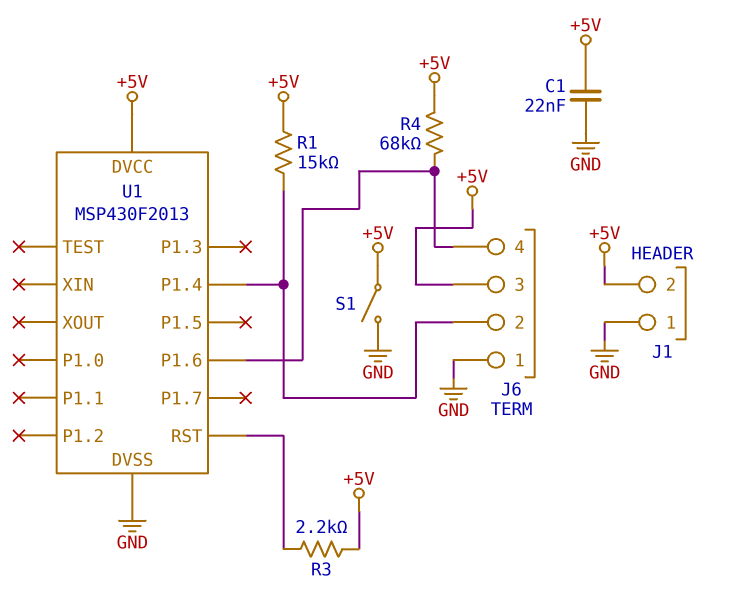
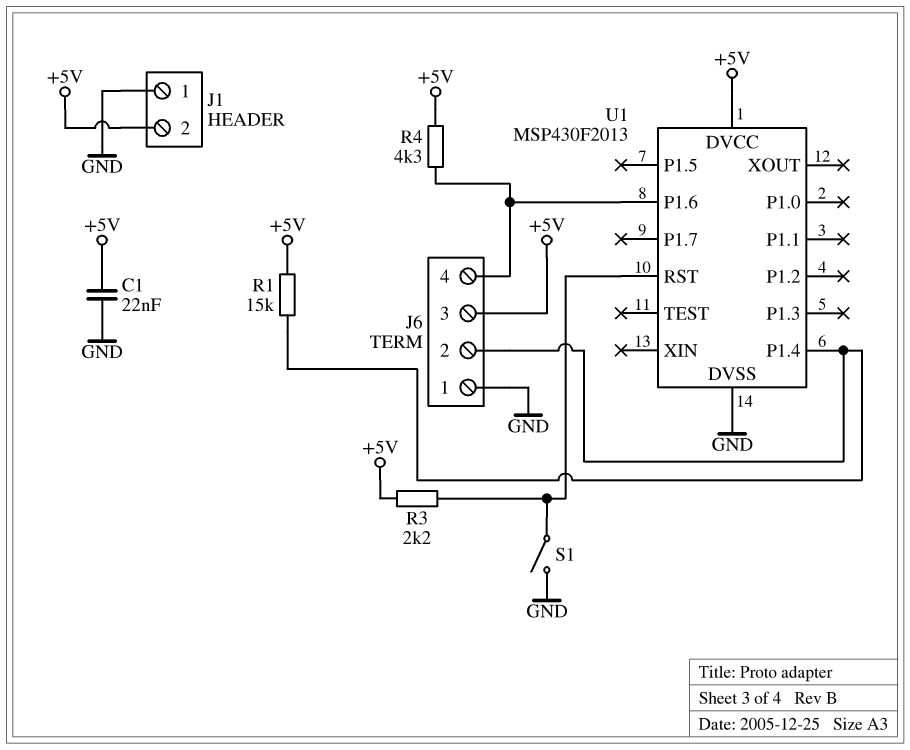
R4: 68k (+5V, J6/4) -> 4.3k (+5V, J6/4)
S1: switch (+5V, GND) -> switch (GND, U1/RST)

